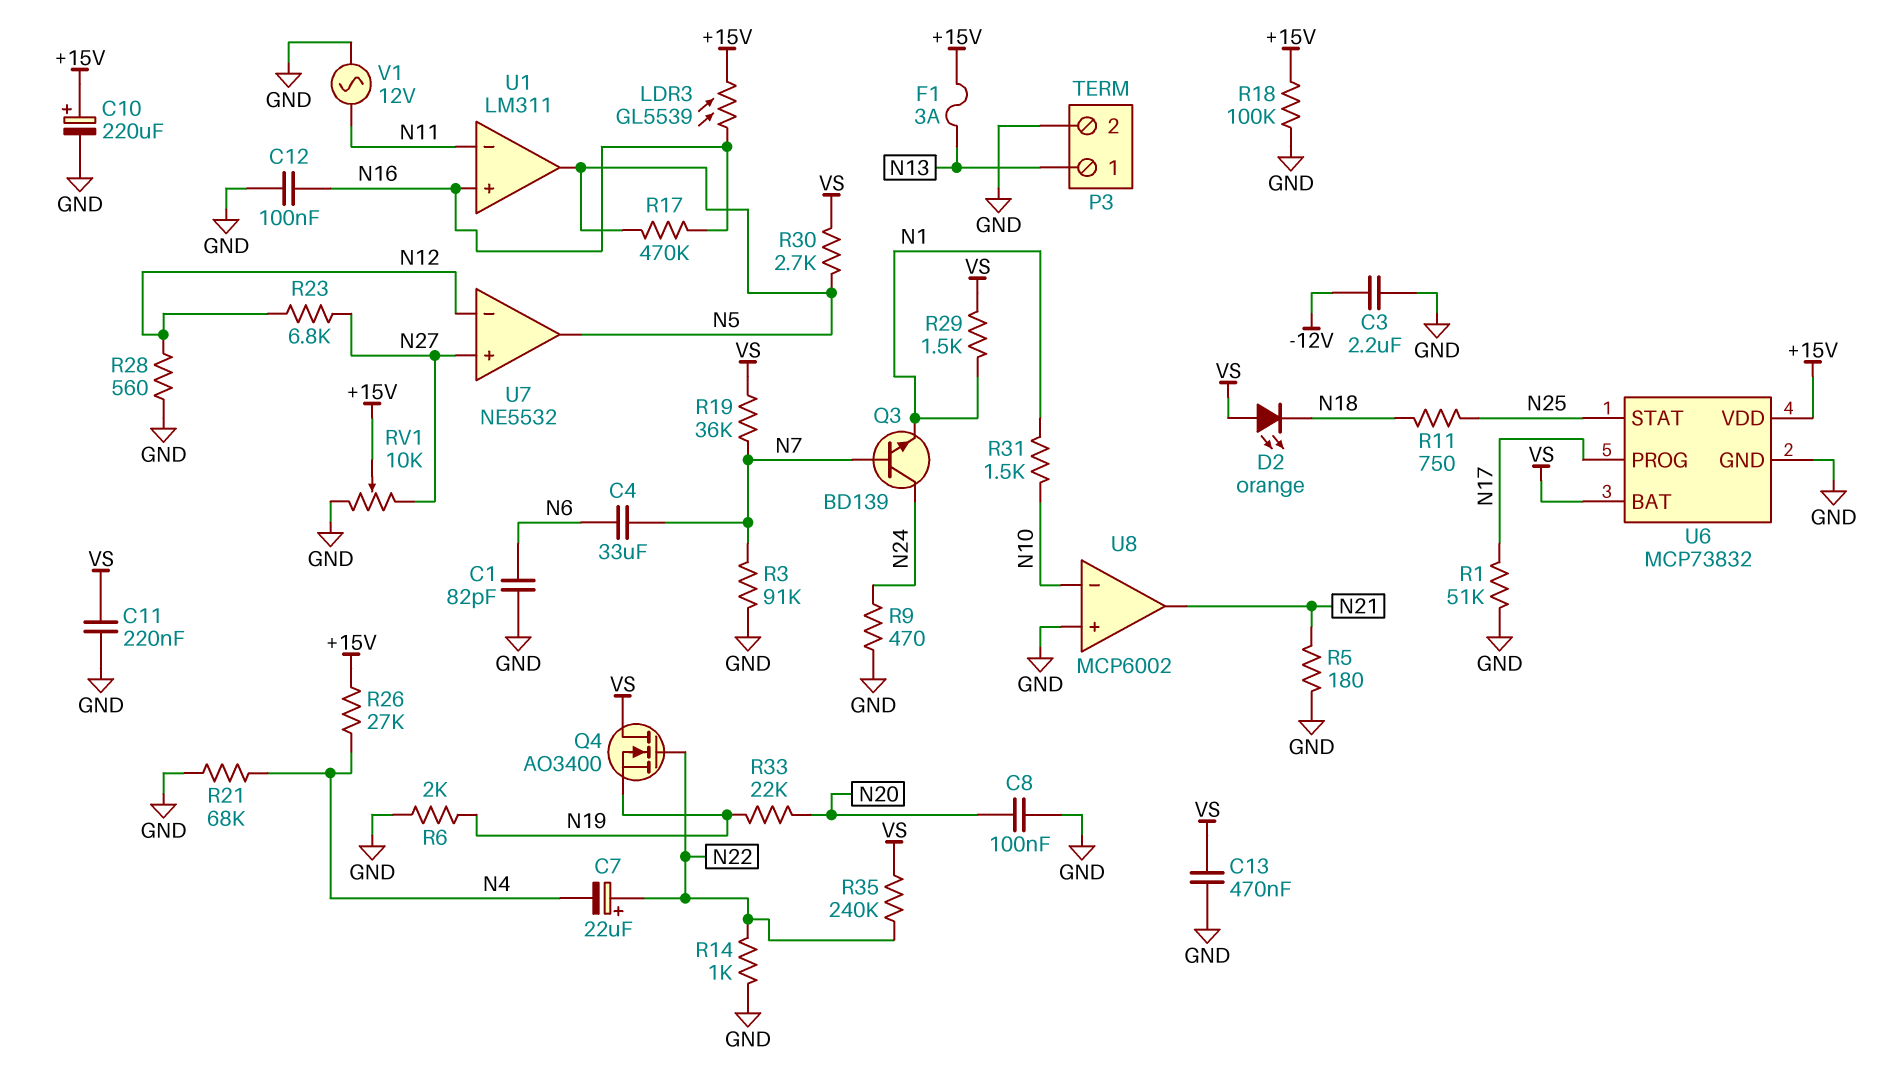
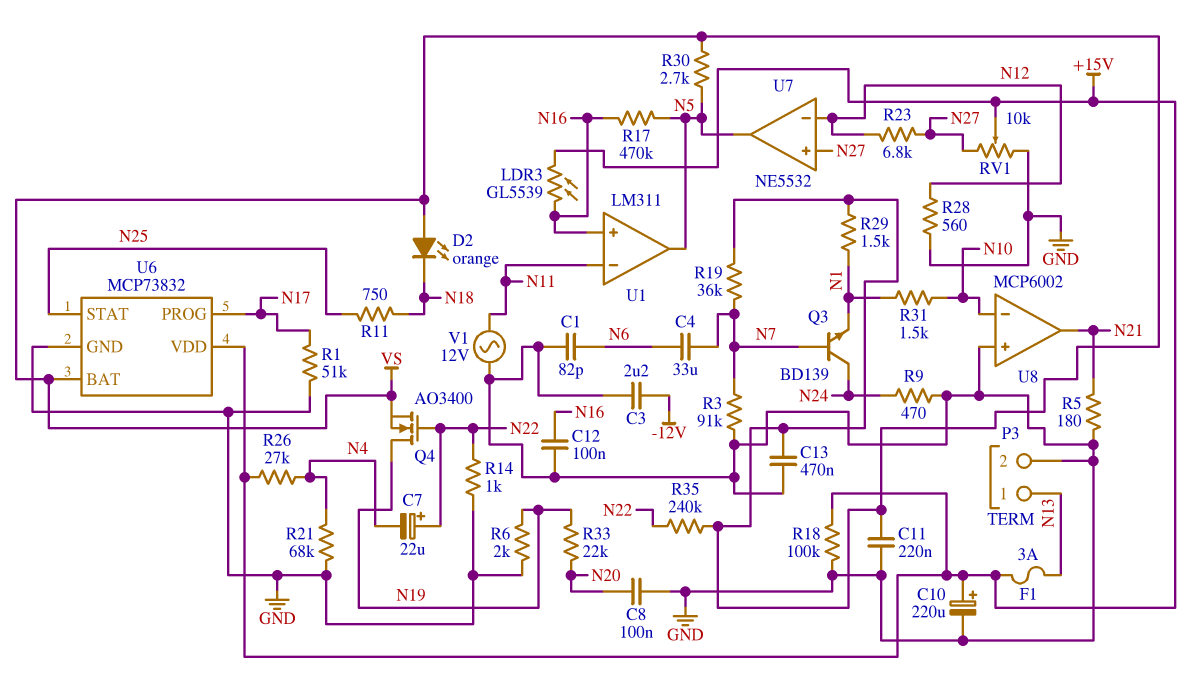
Q4: NMOS AO3400 (G N22, D VS, S N19) -> NMOS AO3400 (G N22, D N19, S VS)

